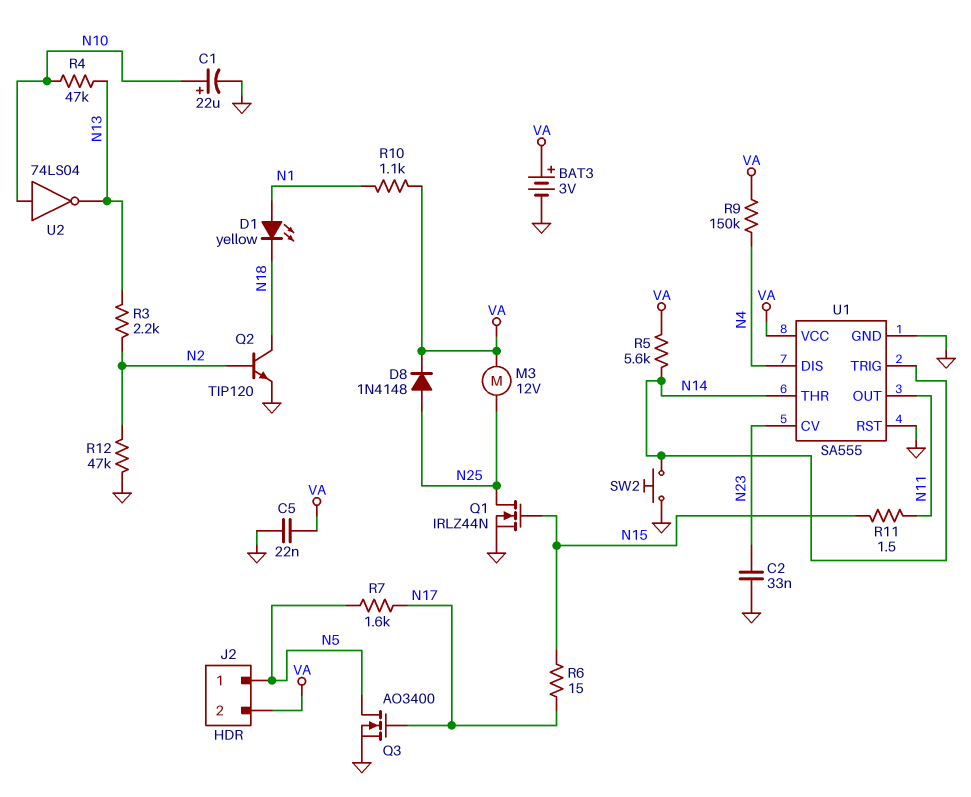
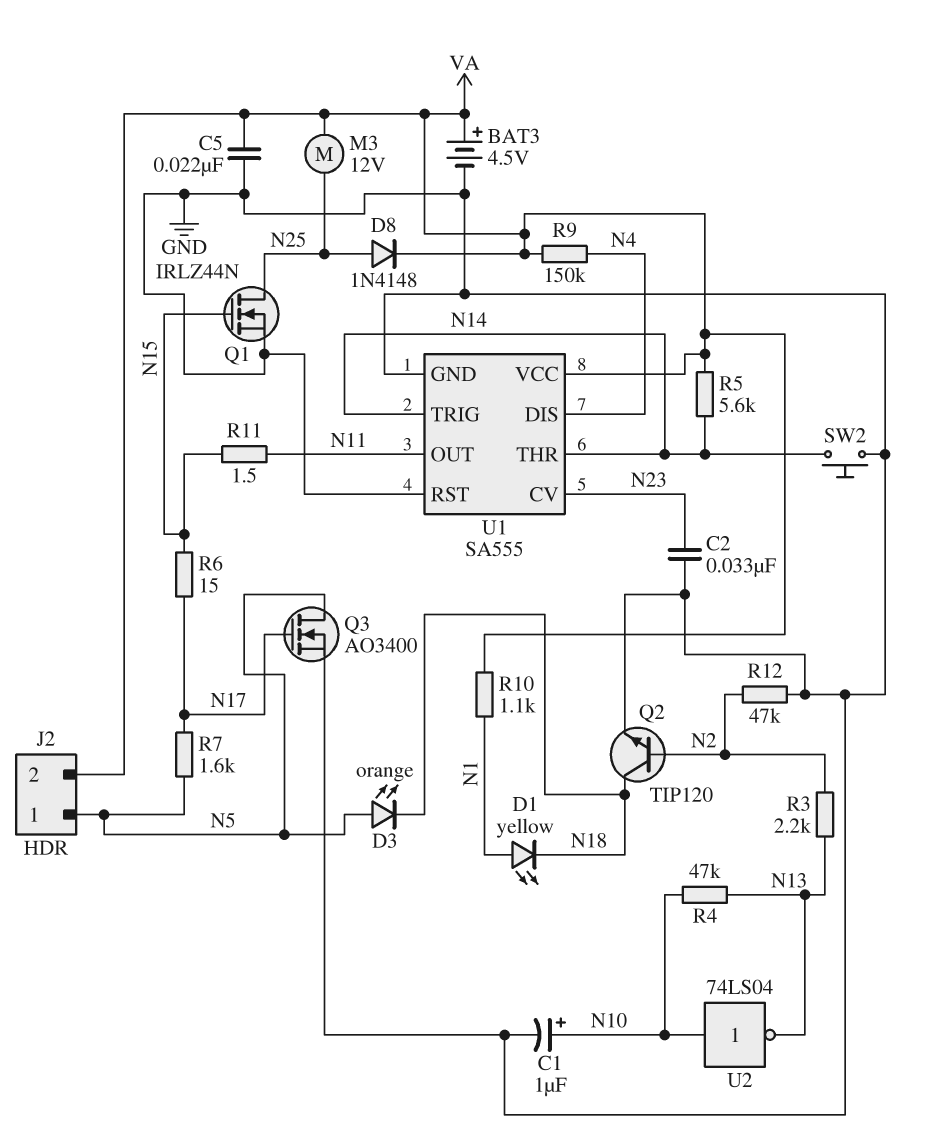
BAT3: 3V (plus VA, minus GND) -> 4.5V (plus VA, minus GND)
C1: 22uF (plus N10, minus GND) -> 1uF (plus N10, minus GND)
D3: none -> LED orange (A N5, K N18)

